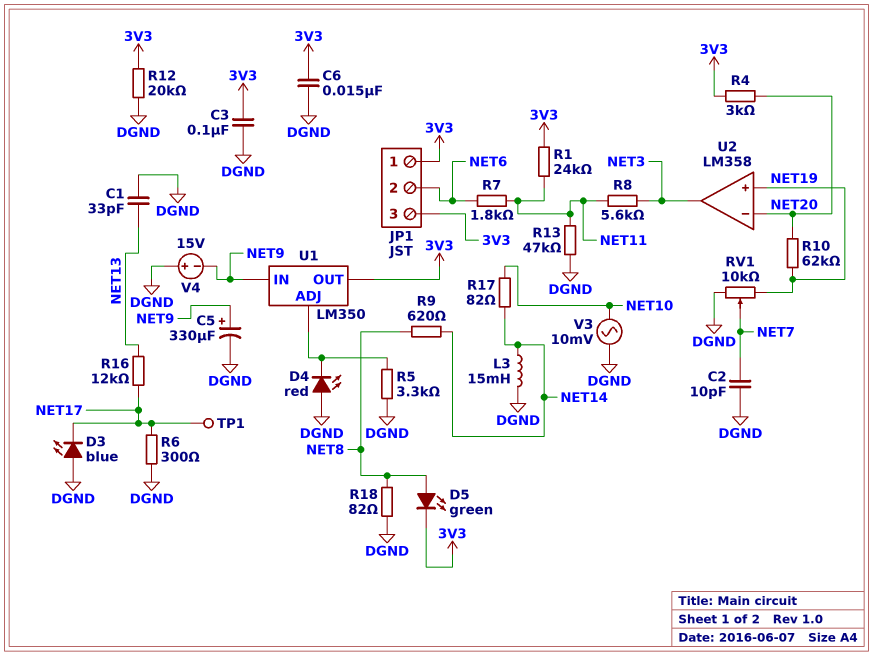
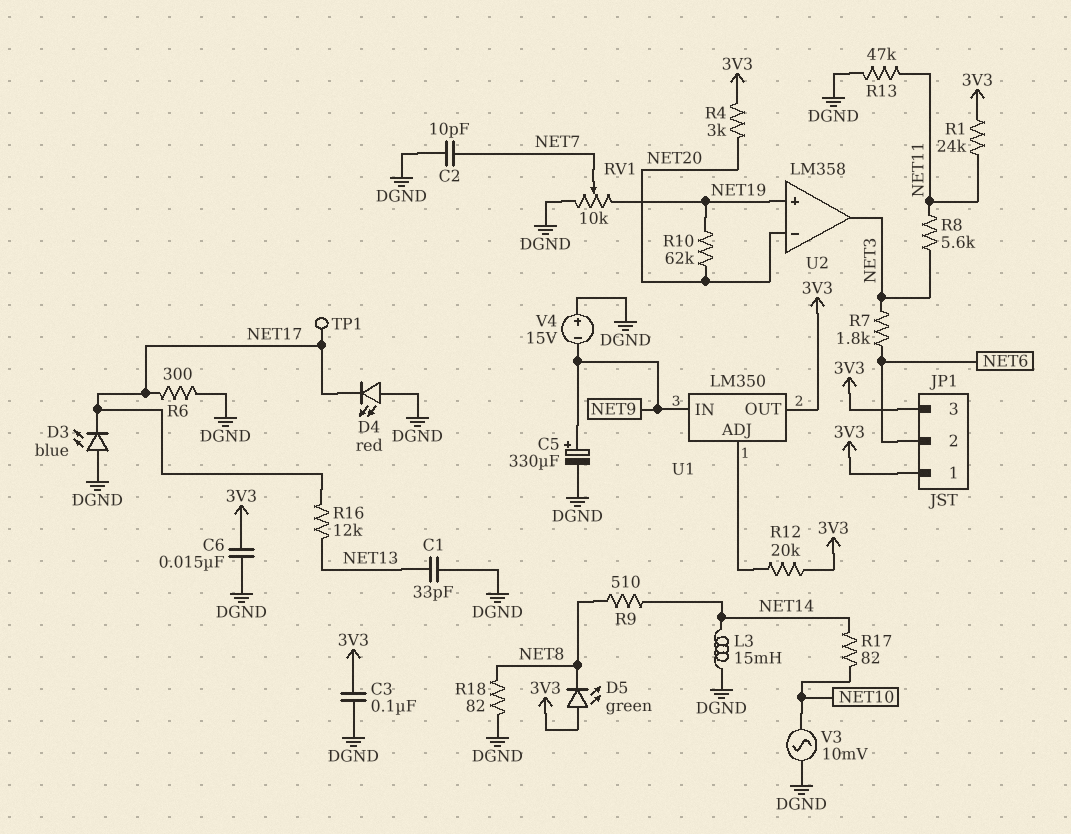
D4: LED red (A DGND, K U1/ADJ) -> LED red (A DGND, K NET17)
D5: LED green (A NET8, K 3V3) -> LED green (A 3V3, K NET8)
R5: 3.3k (DGND, U1/ADJ) -> none
R7: 1.8k (NET6, NET11) -> 1.8k (NET3, NET6)
R9: 620 (NET8, NET14) -> 510 (NET8, NET14)
R12: 20k (3V3, DGND) -> 20k (3V3, U1/ADJ)

